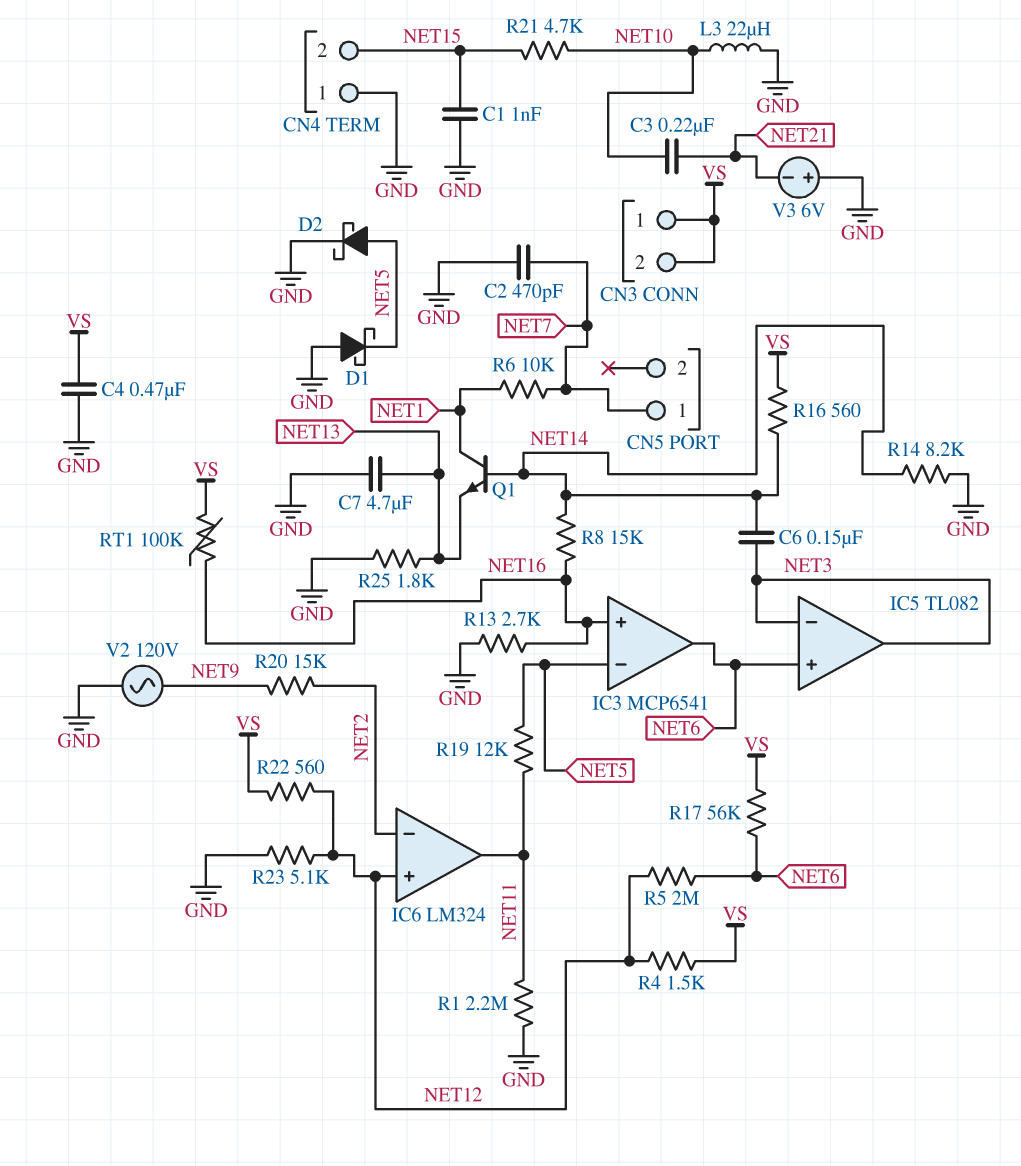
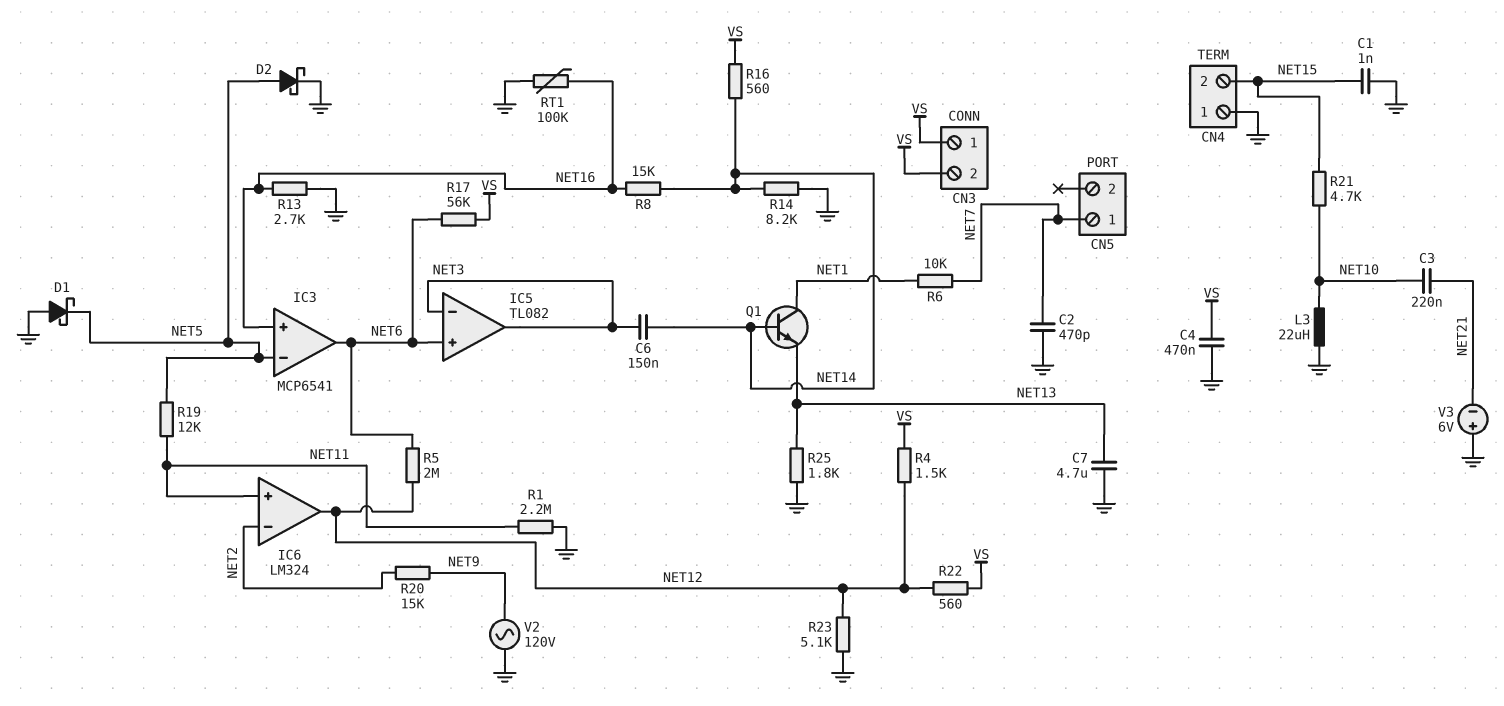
IC6 pin in+: NET12 -> NET11
IC6 pin out: NET11 -> NET12
RT1: 100k (NET16, VS) -> 100k (GND, NET16)

